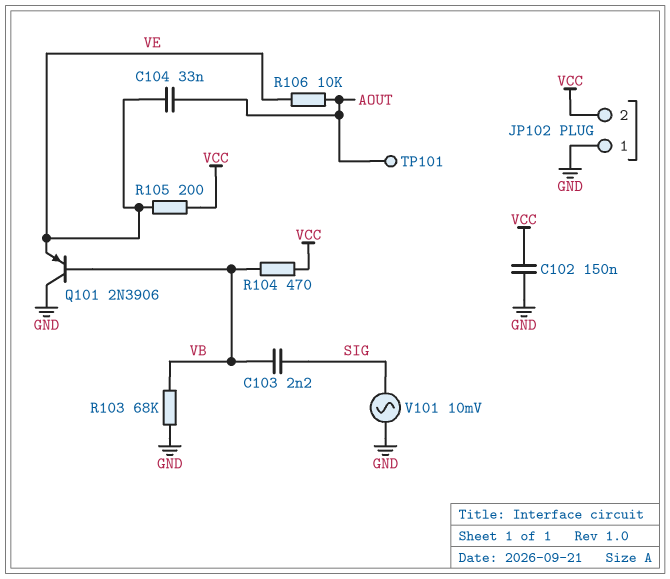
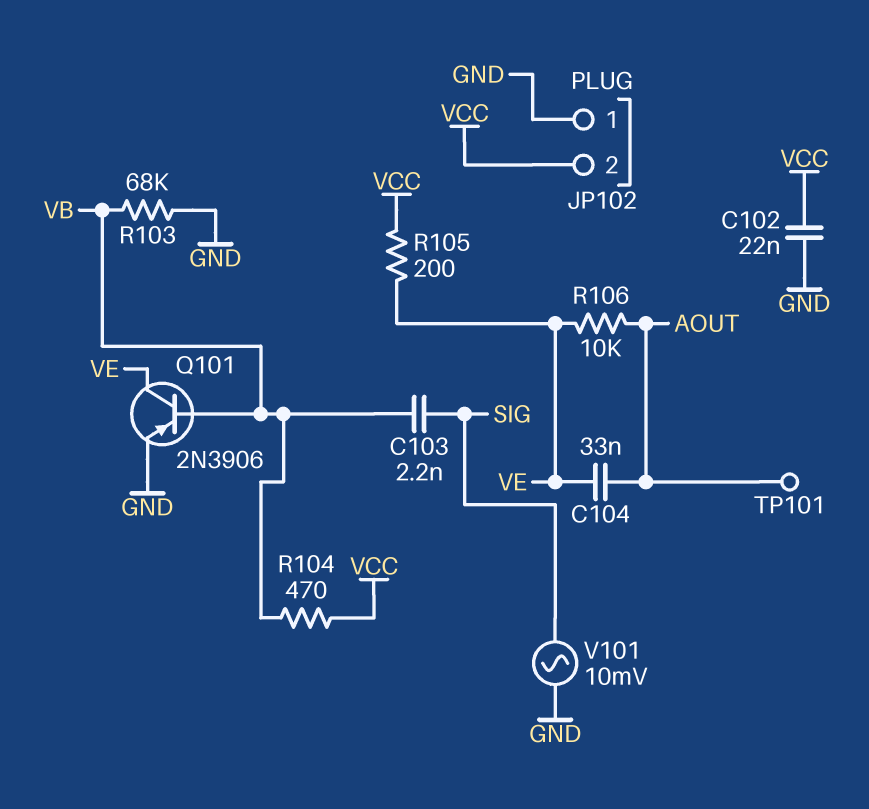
C102: 150nF (GND, VCC) -> 22nF (GND, VCC)
Q101: PNP 2N3906 (B VB, C GND, E VE) -> PNP 2N3906 (B VB, C VE, E GND)

